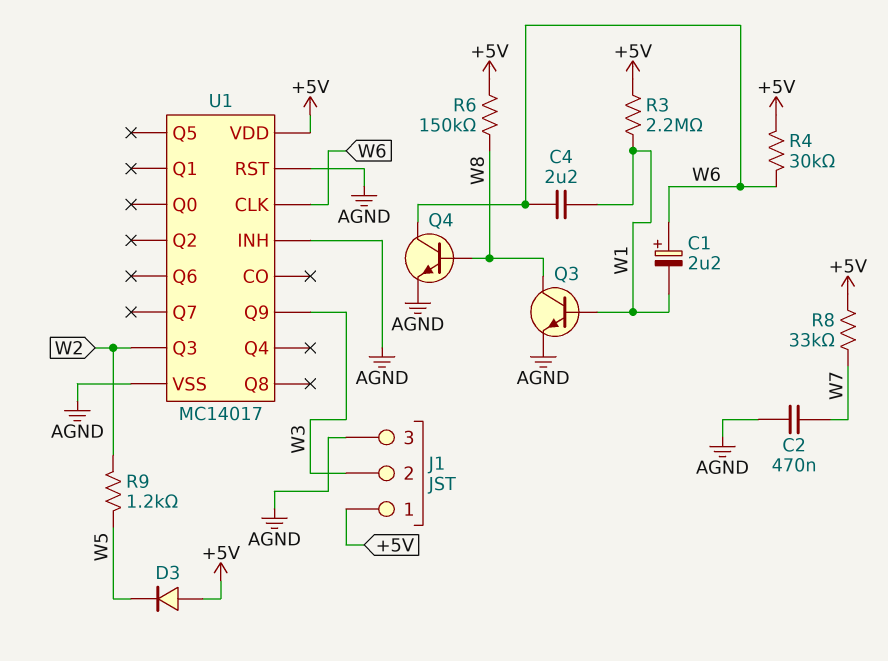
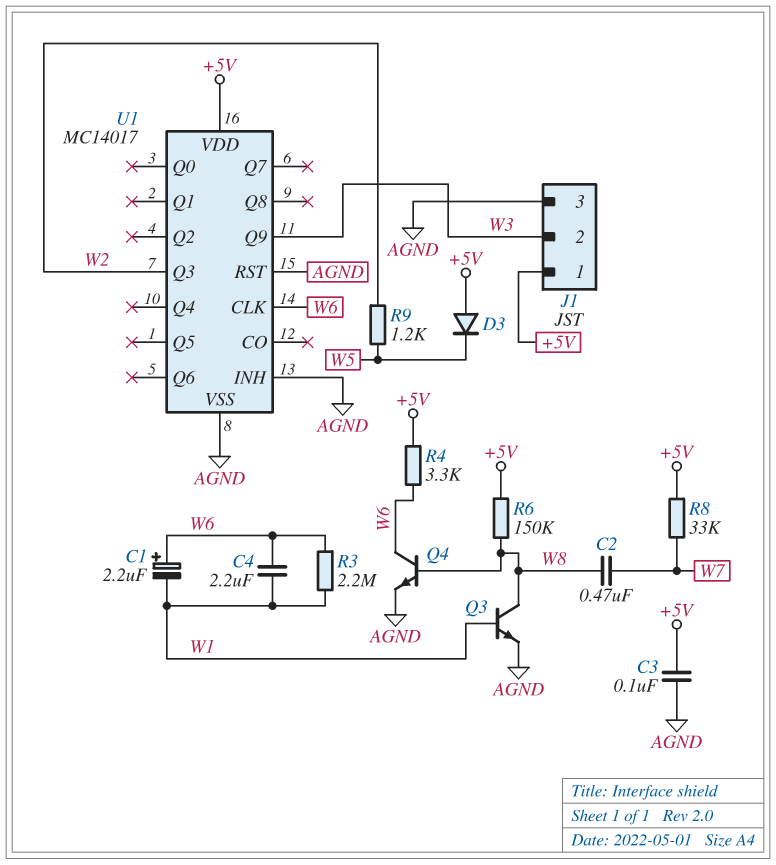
C2: 470nF (AGND, W7) -> 470nF (W7, W8)
C3: none -> 100nF (+5V, AGND)
R3: 2.2M (+5V, W1) -> 2.2M (W1, W6)
R4: 30k (+5V, W6) -> 3.3k (+5V, W6)

